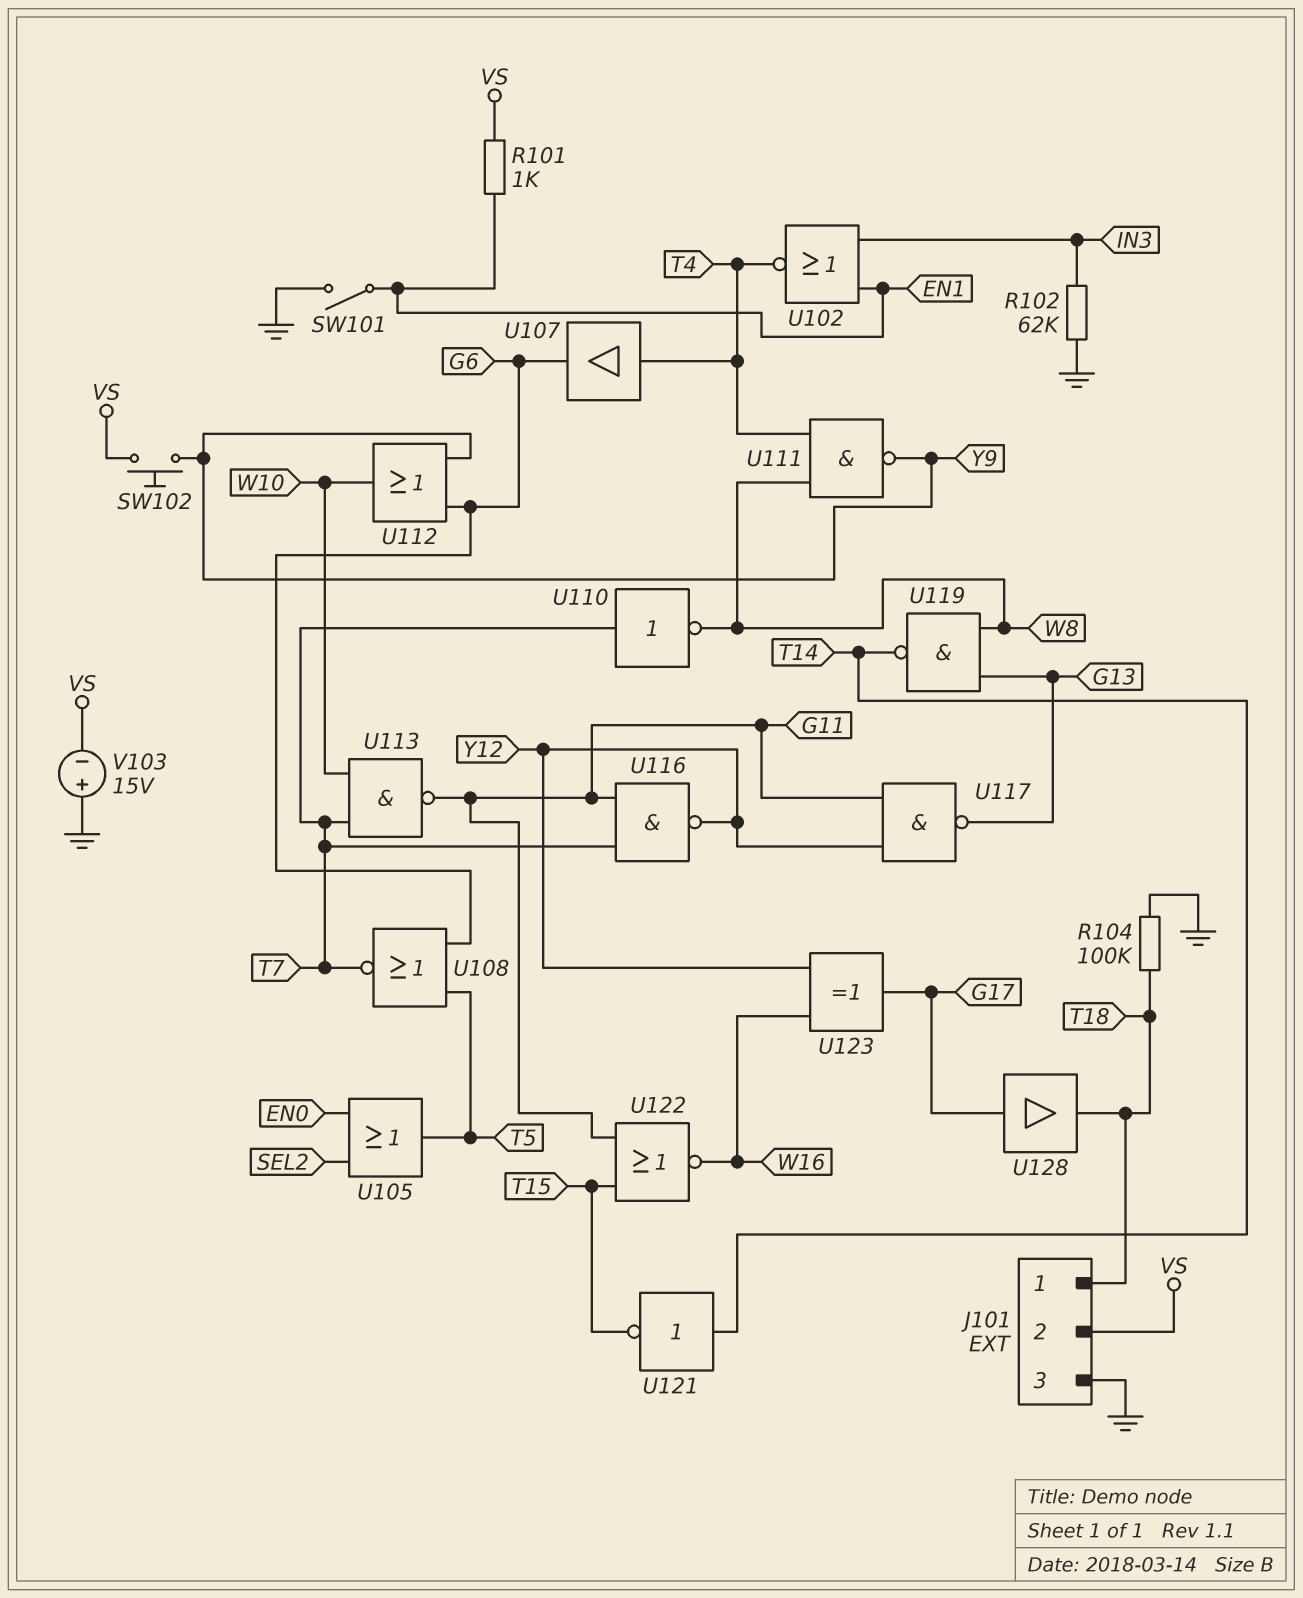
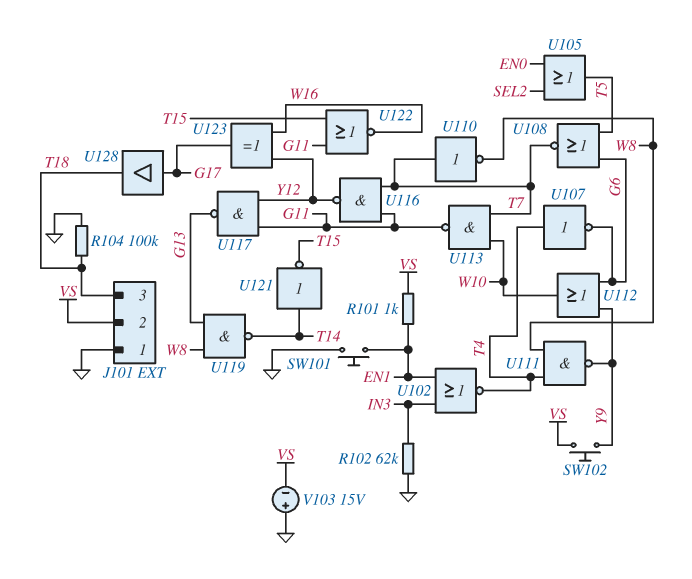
J101 pin 1: T18 -> GND
J101 pin 3: GND -> T18
SW101: switch (EN1, GND) -> button (EN1, GND)
U107: buffer (in T4, out G6) -> NOT (in T4, out G6)

